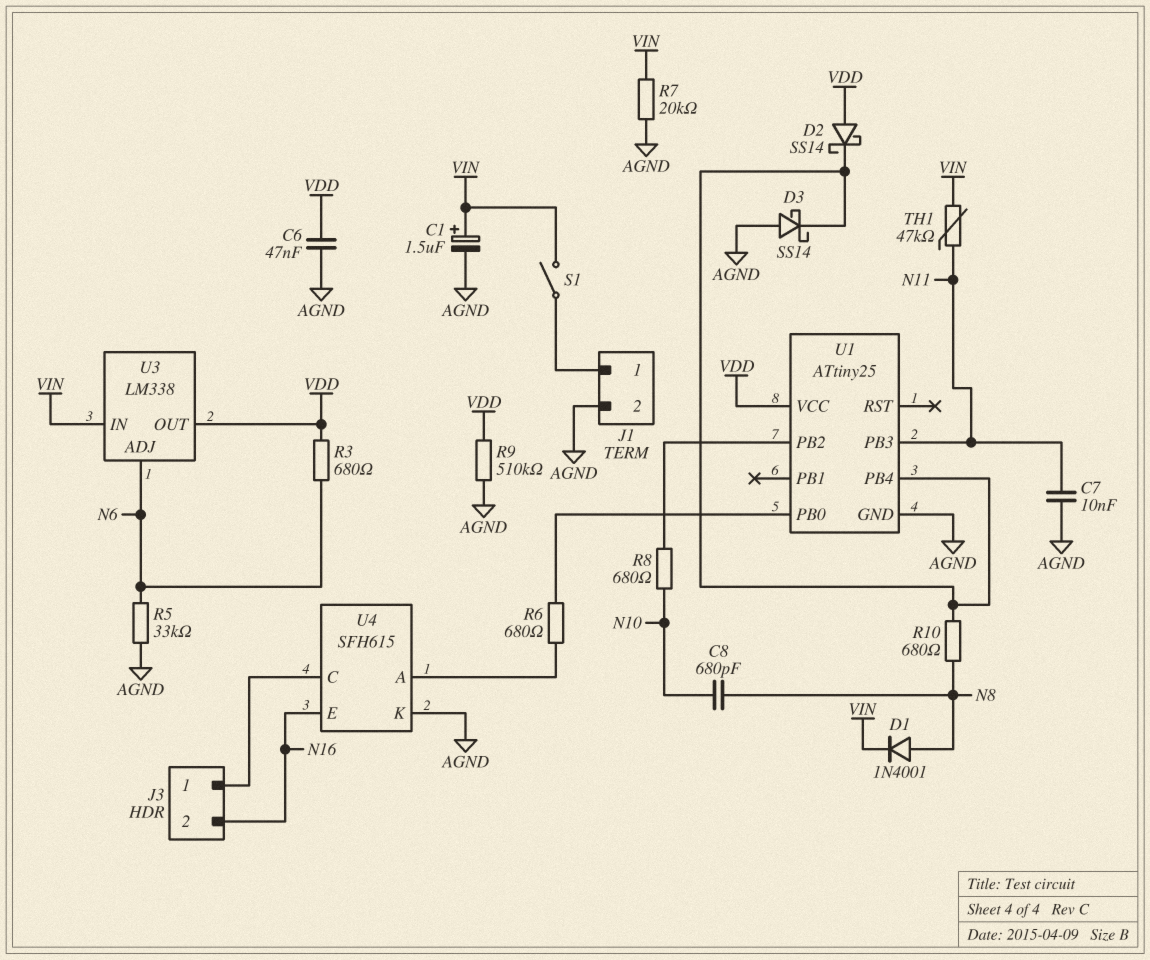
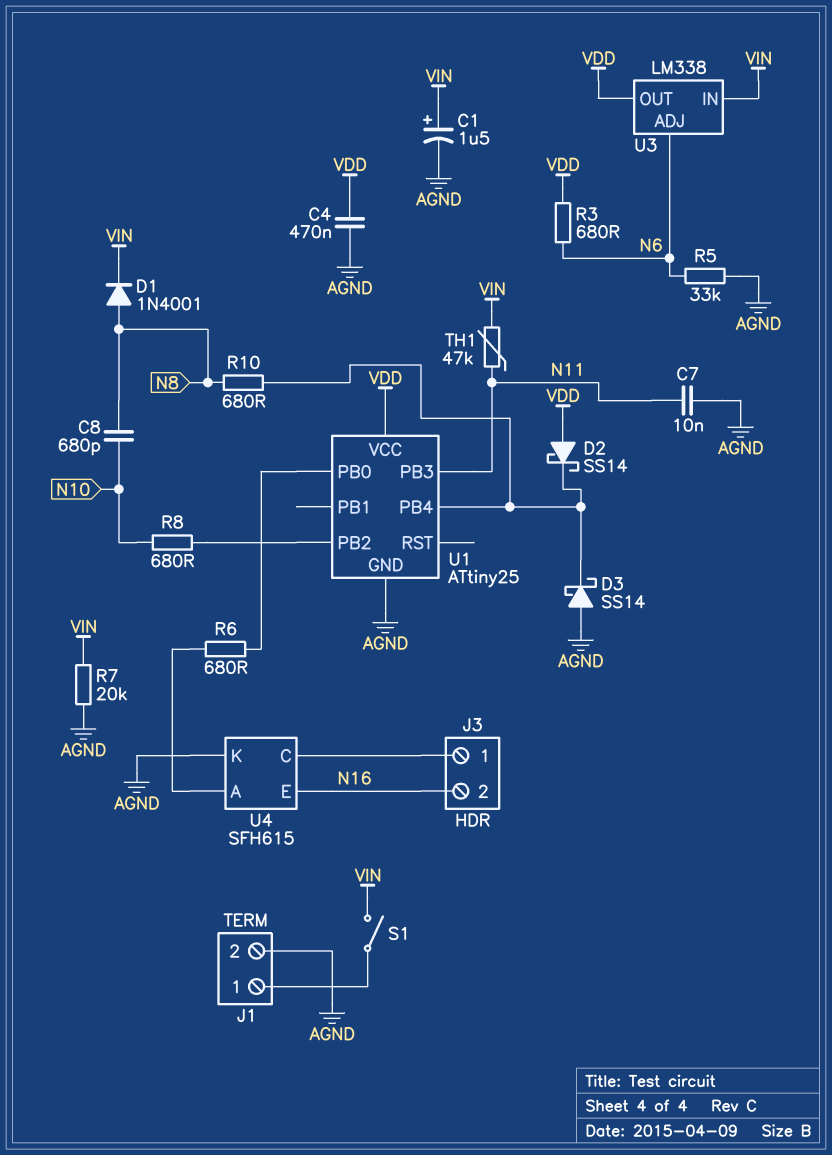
C4: none -> 470nF (AGND, VDD)
C6: 47nF (AGND, VDD) -> none
R9: 510k (AGND, VDD) -> none

